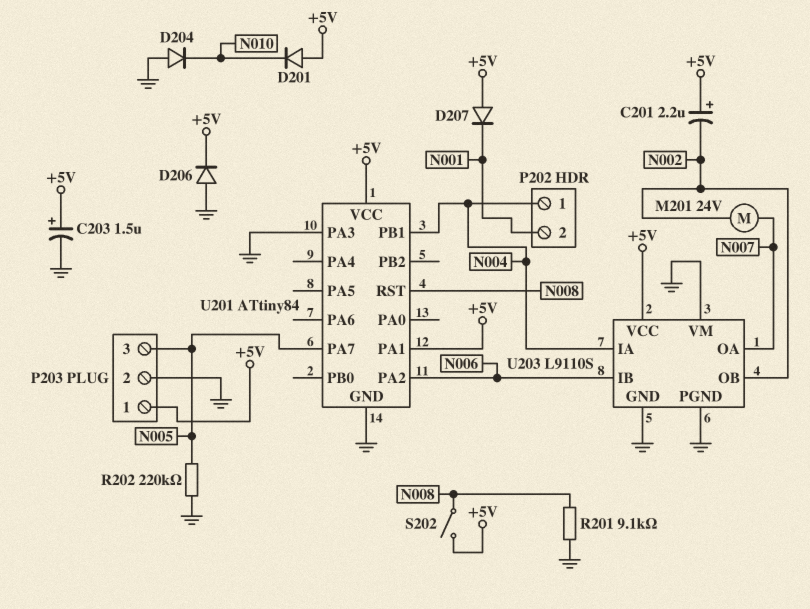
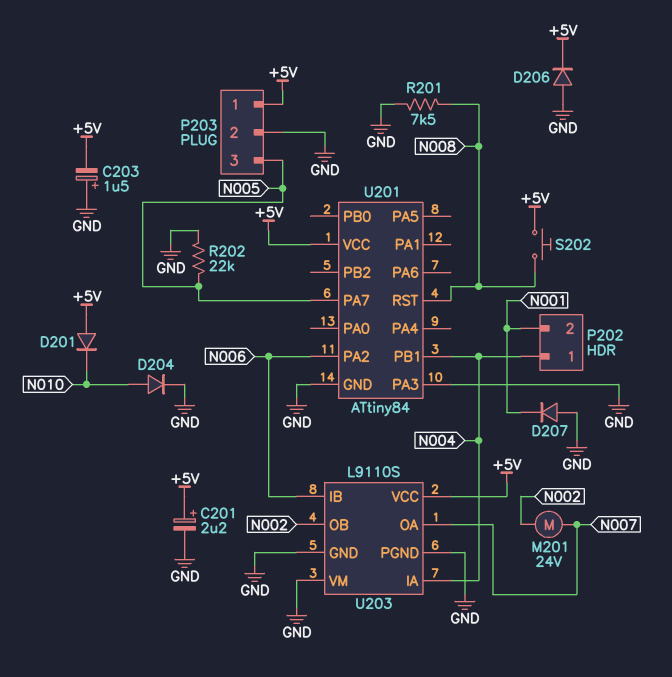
C201: 2.2uF (plus +5V, minus N002) -> 2.2uF (plus +5V, minus GND)
C203: 1.5uF (plus +5V, minus GND) -> 1.5uF (plus GND, minus +5V)
D204: diode (A GND, K N010) -> diode (A N010, K GND)
D207: diode (A +5V, K N001) -> diode (A GND, K N001)
R201: 9.1k (GND, N008) -> 7.5k (GND, N008)
R202: 220k (GND, N005) -> 22k (GND, N005)
S202: switch (+5V, N008) -> button (+5V, N008)
U201 pin PA1: +5V -> none

